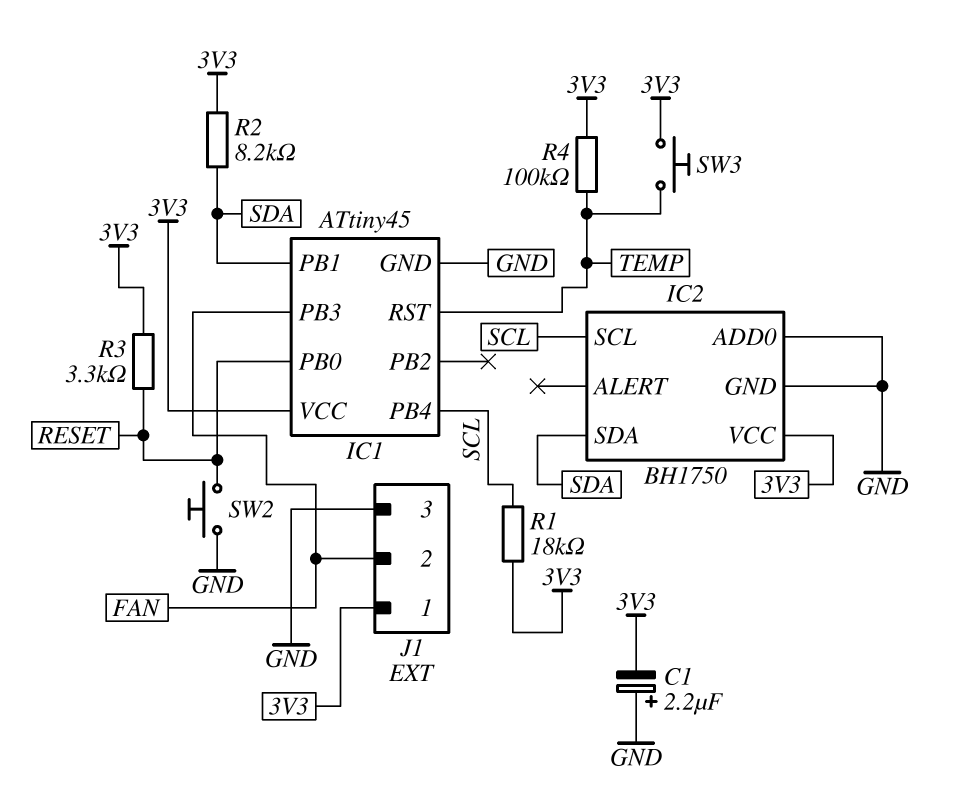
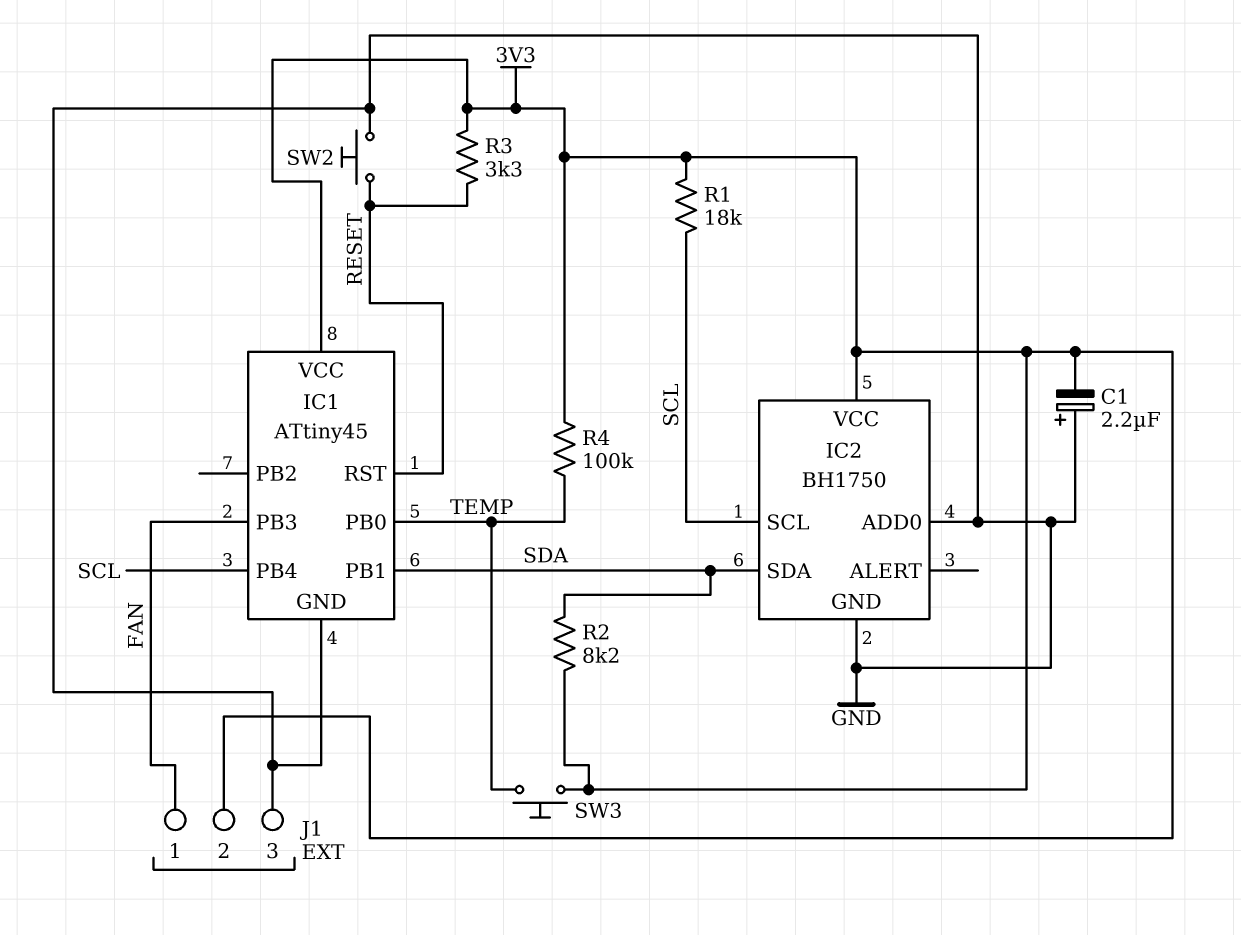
IC1 pin PB0: RESET -> TEMP
IC1 pin RST: TEMP -> RESET
J1 pin 1: 3V3 -> FAN
J1 pin 2: FAN -> 3V3

